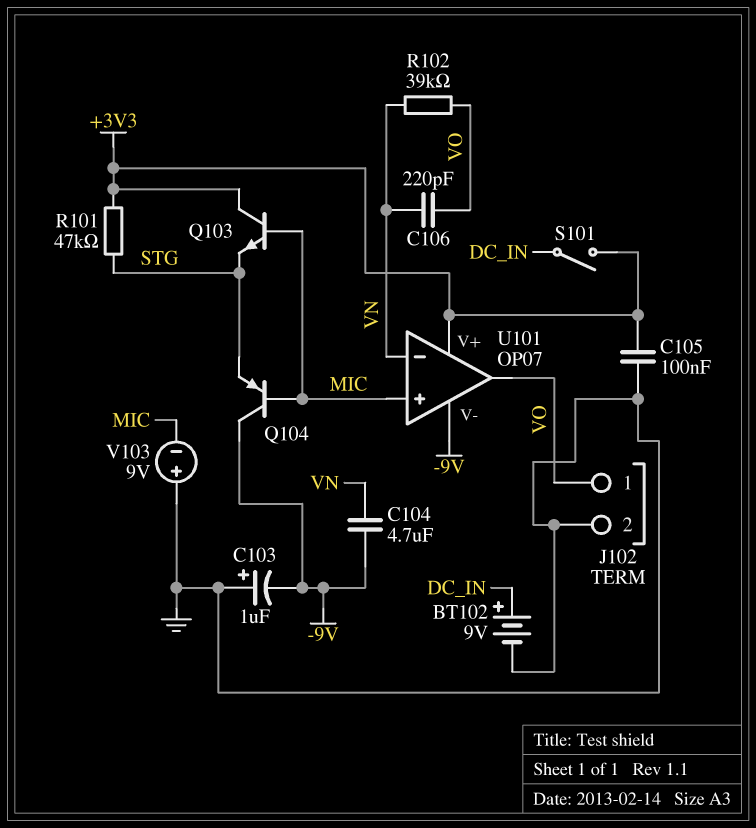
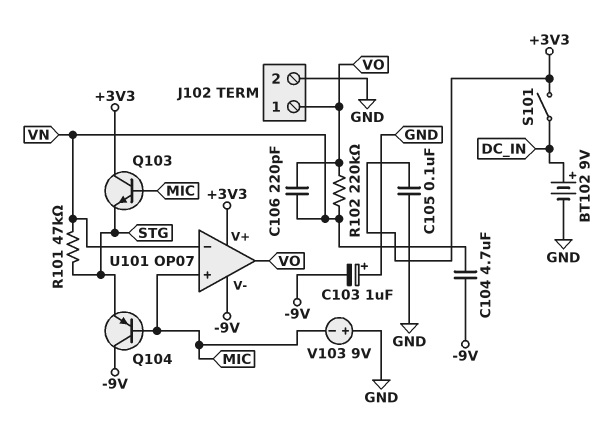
R101: 47k (+3V3, STG) -> 47k (STG, VN)
R102: 39k (VN, VO) -> 220k (VN, VO)

